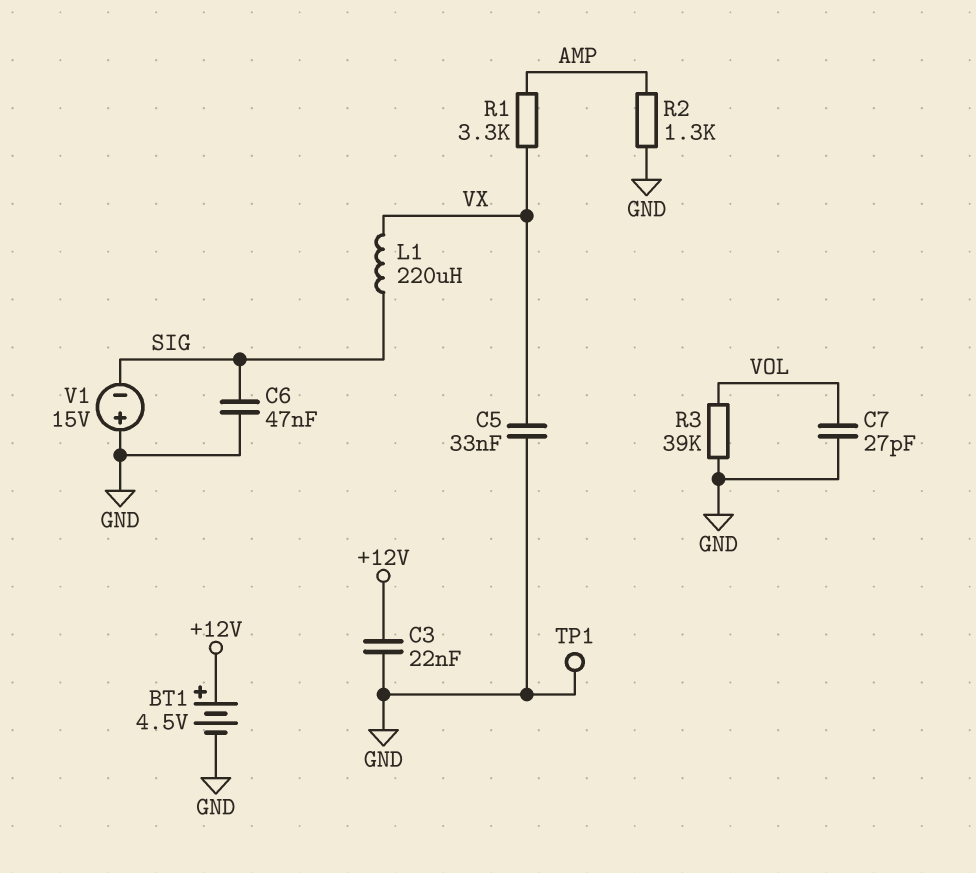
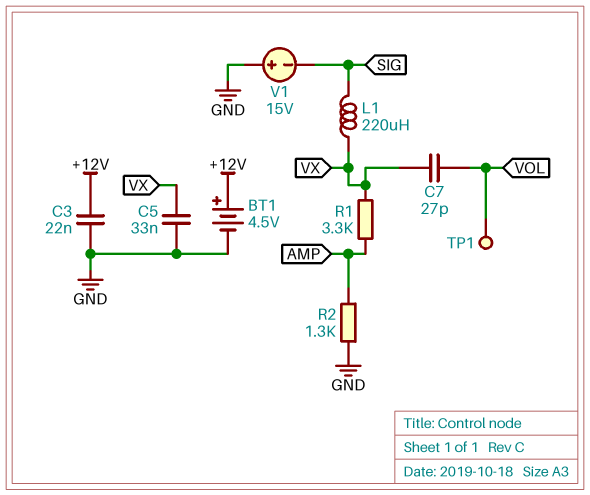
C6: 47nF (GND, SIG) -> none
C7: 27pF (GND, VOL) -> 27pF (VOL, VX)
R3: 39k (GND, VOL) -> none
TP1: test point (GND) -> test point (VOL)

